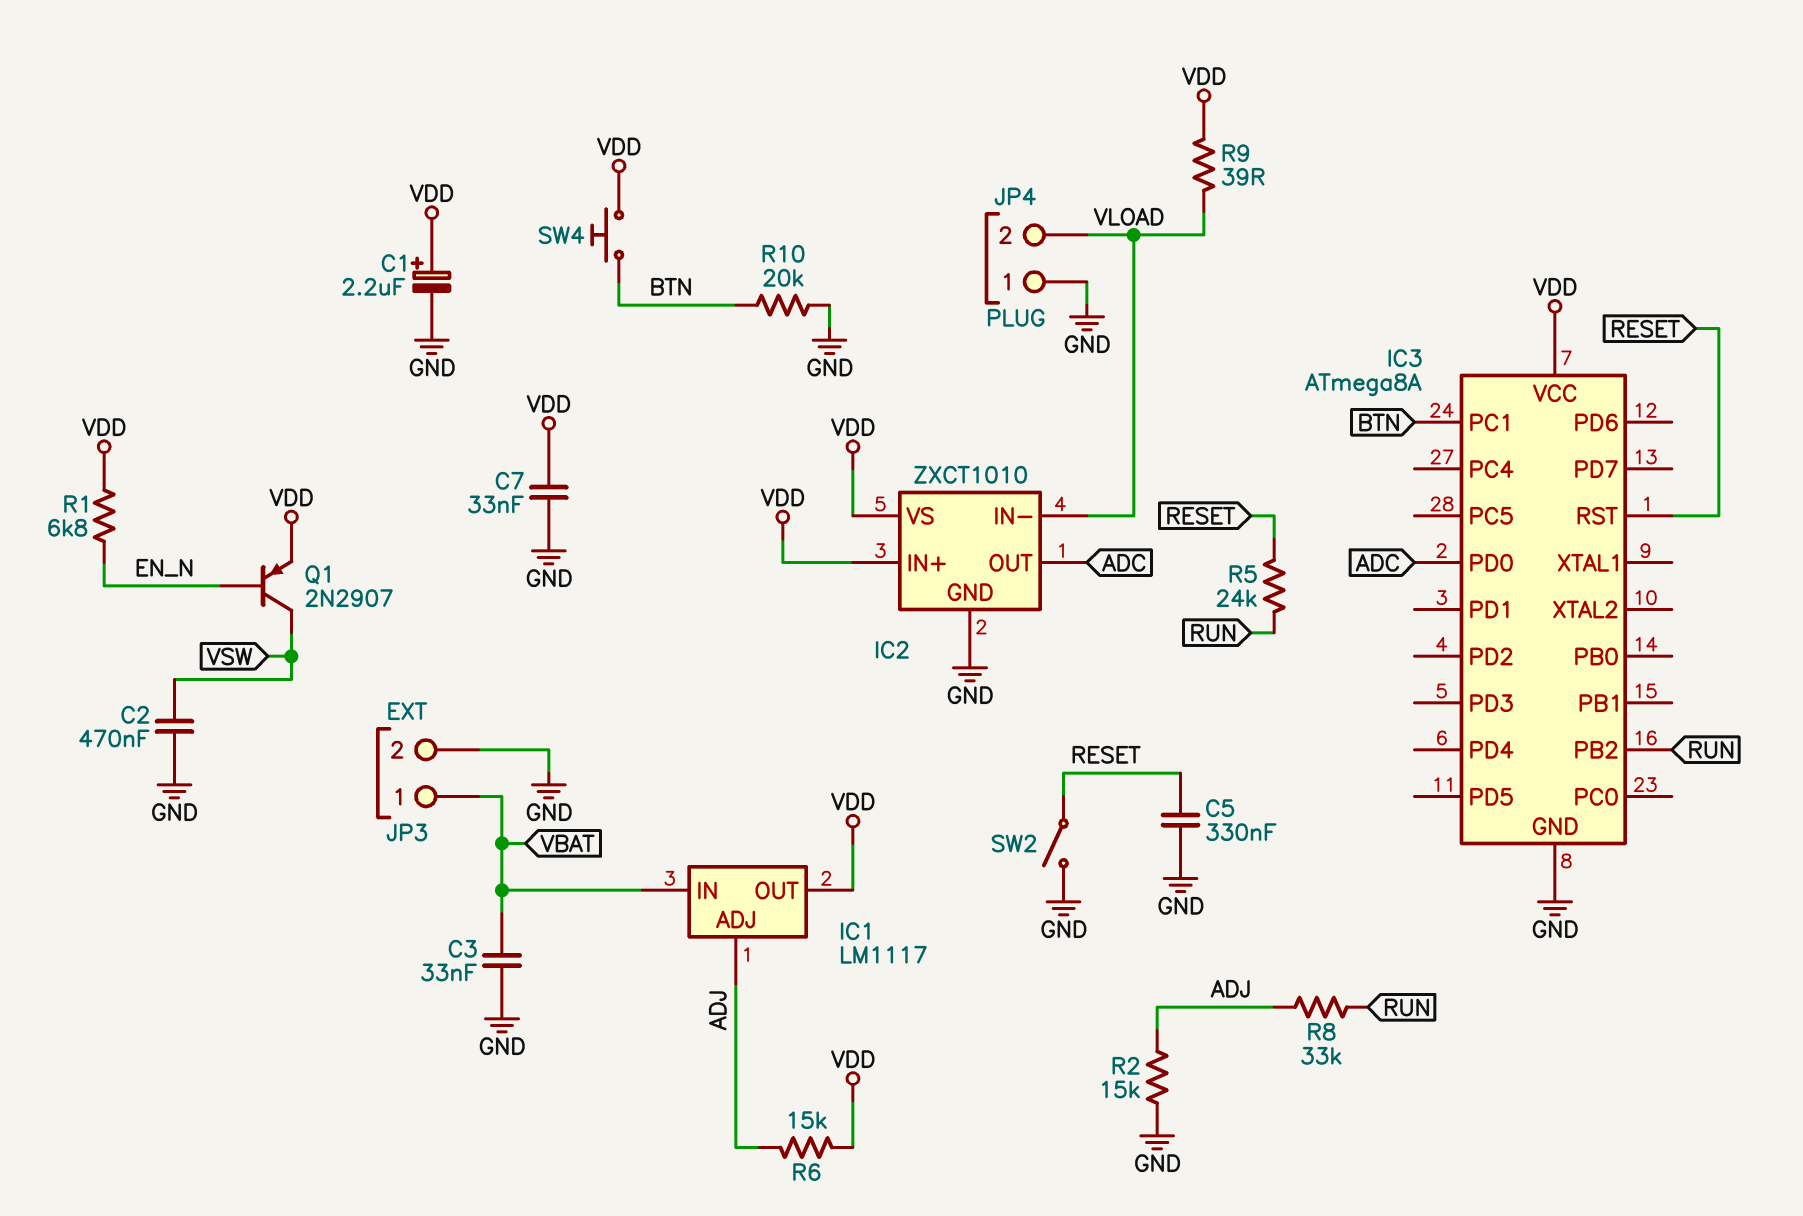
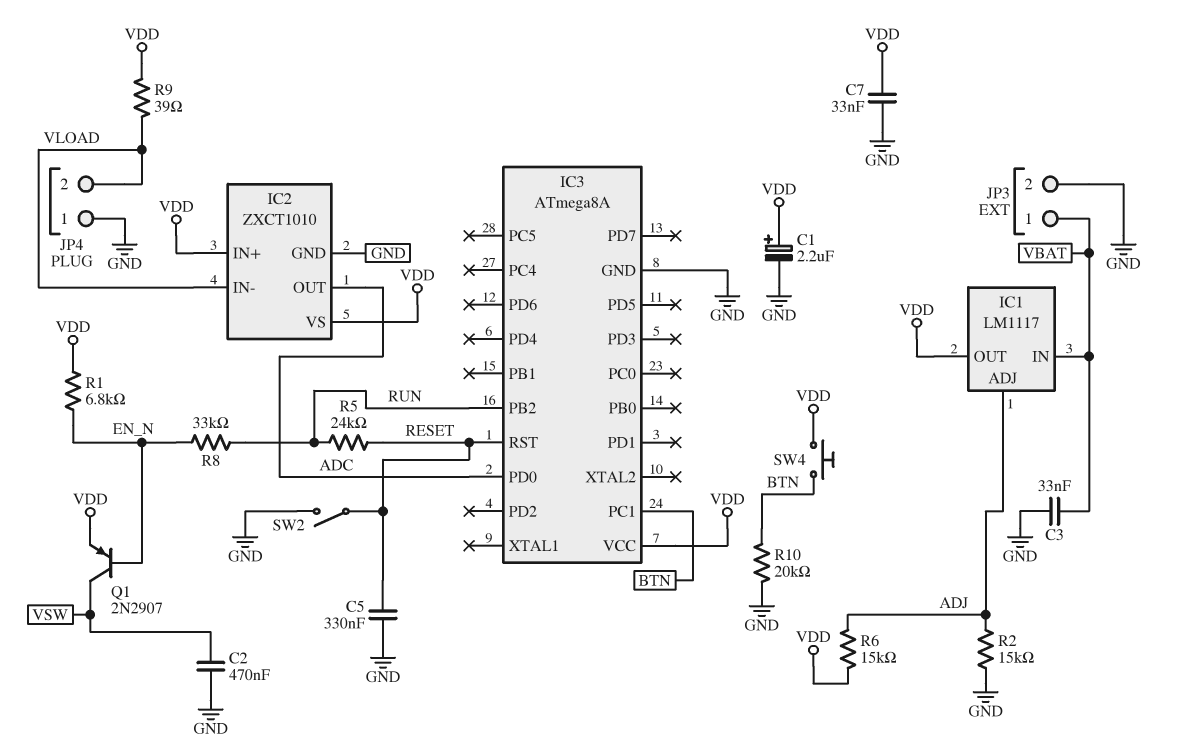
R8: 33k (ADJ, RUN) -> 33k (EN_N, RUN)

